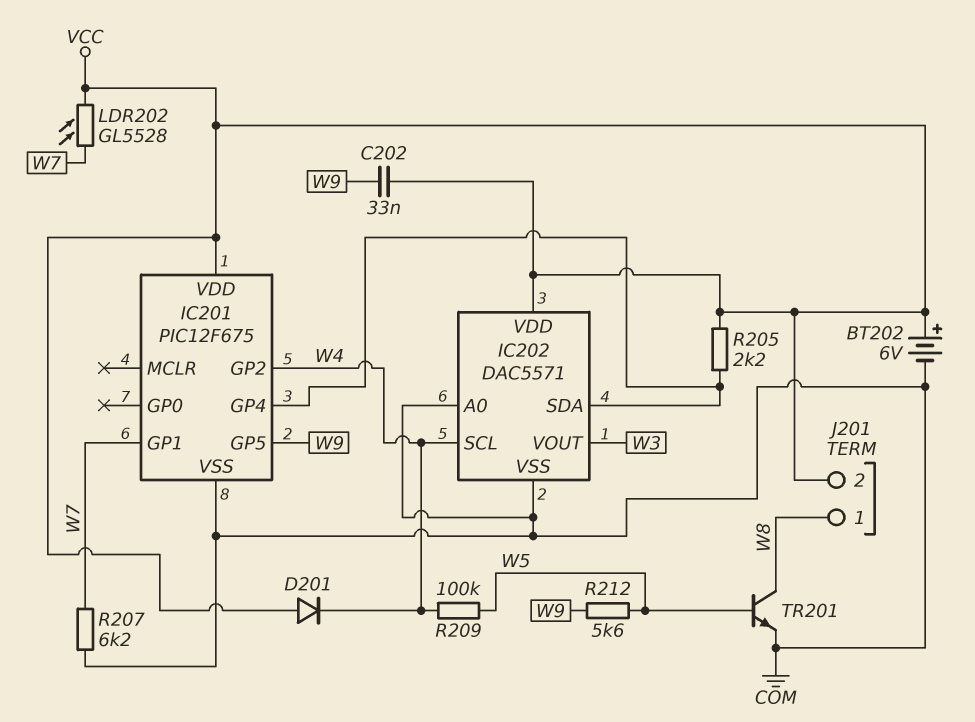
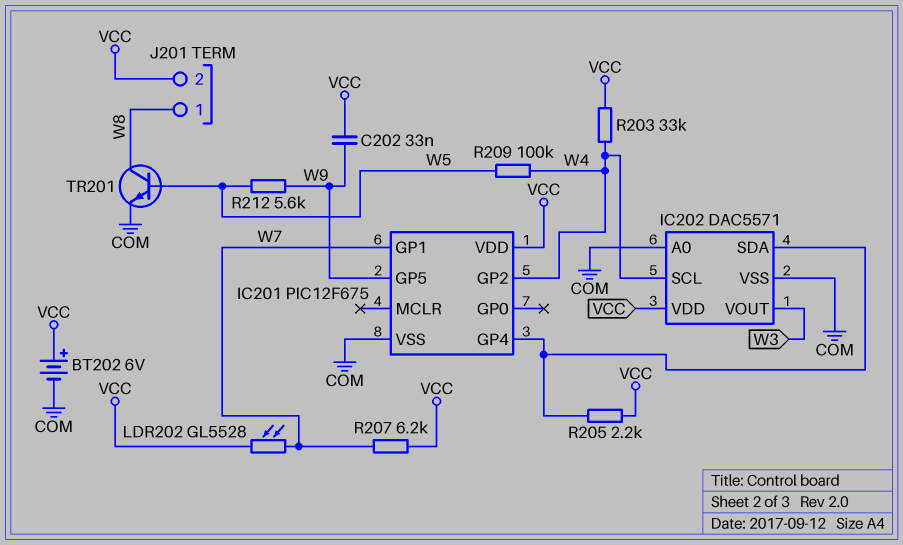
D201: diode (A VCC, K W4) -> none
R203: none -> 33k (VCC, W4)
R207: 6.2k (COM, W7) -> 6.2k (VCC, W7)

